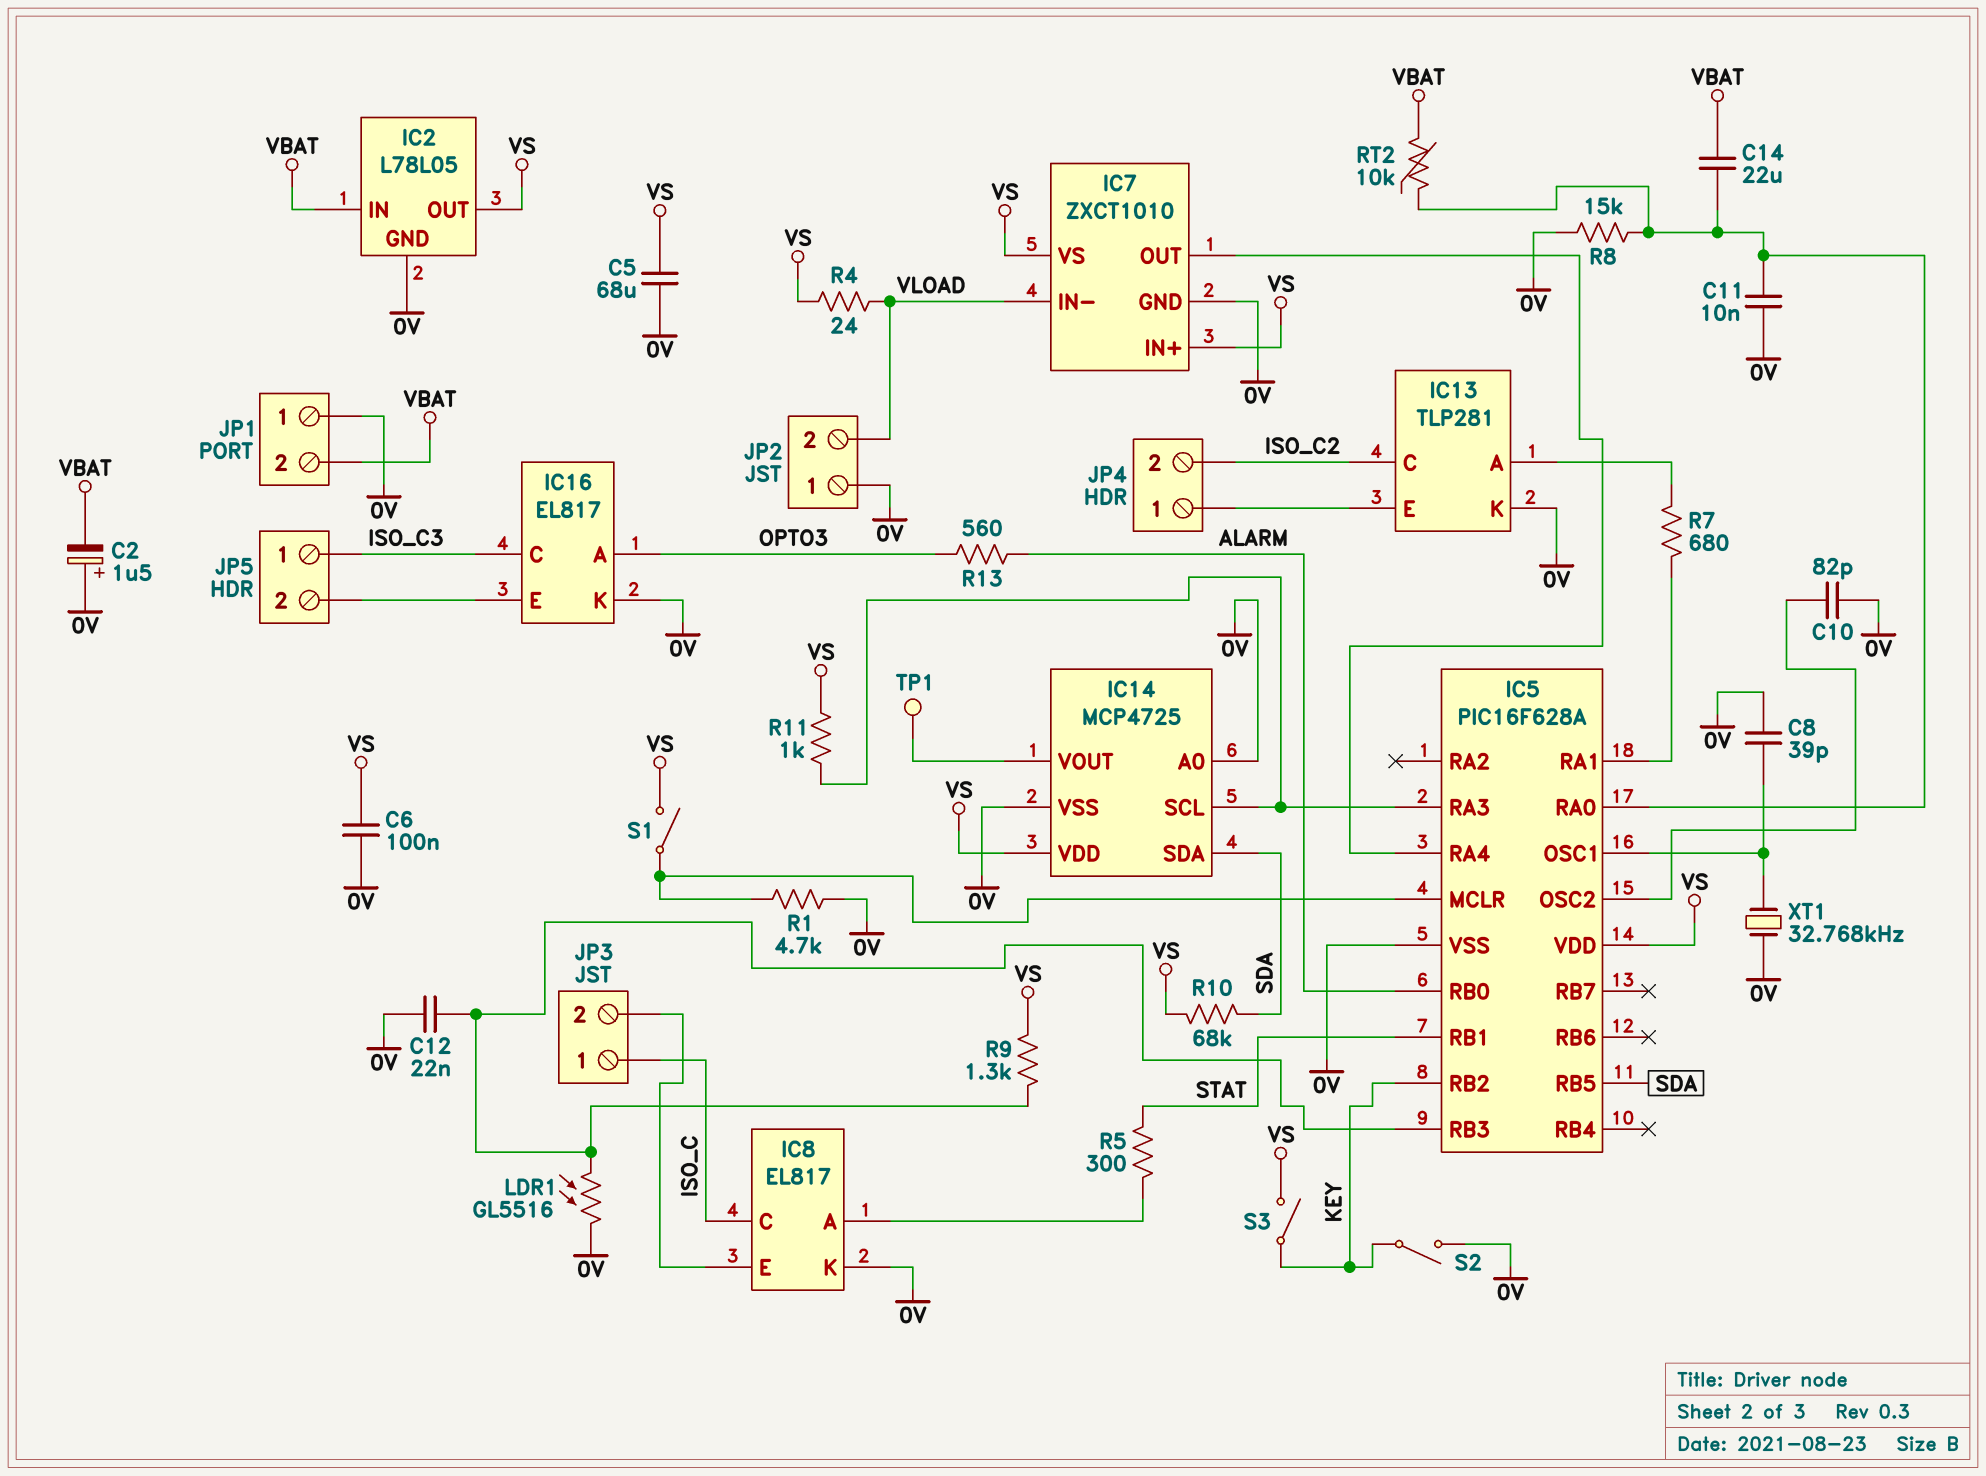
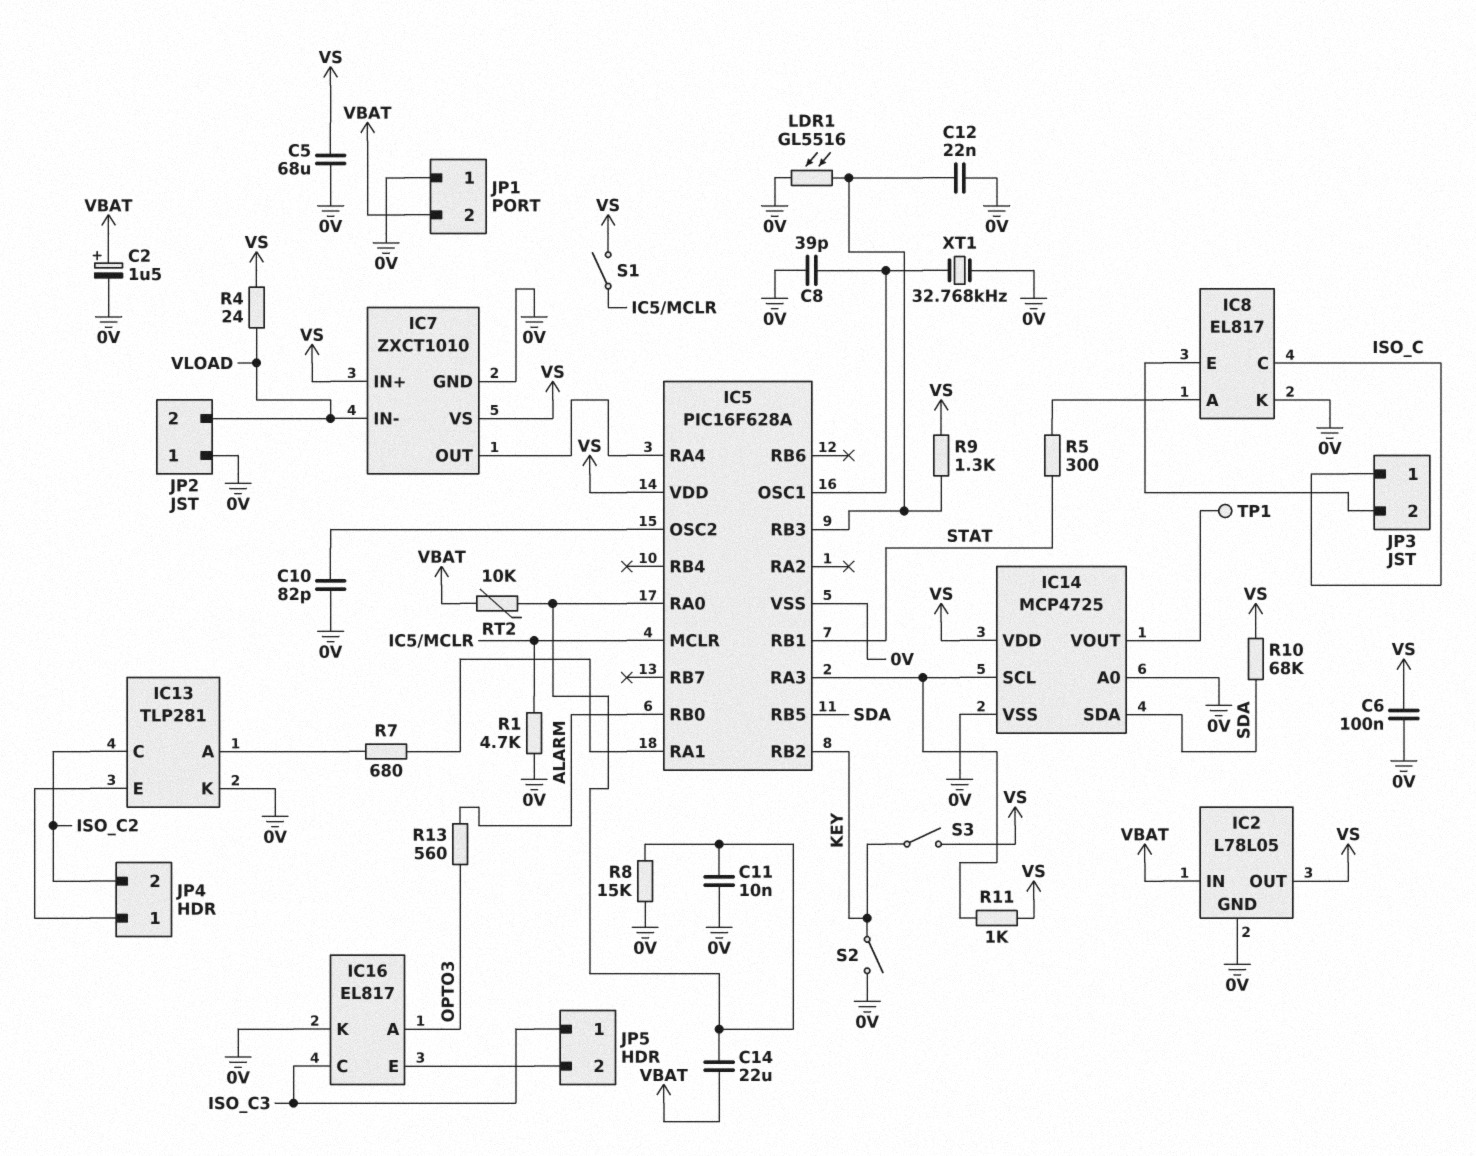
C2: 1.5uF (plus 0V, minus VBAT) -> 1.5uF (plus VBAT, minus 0V)

